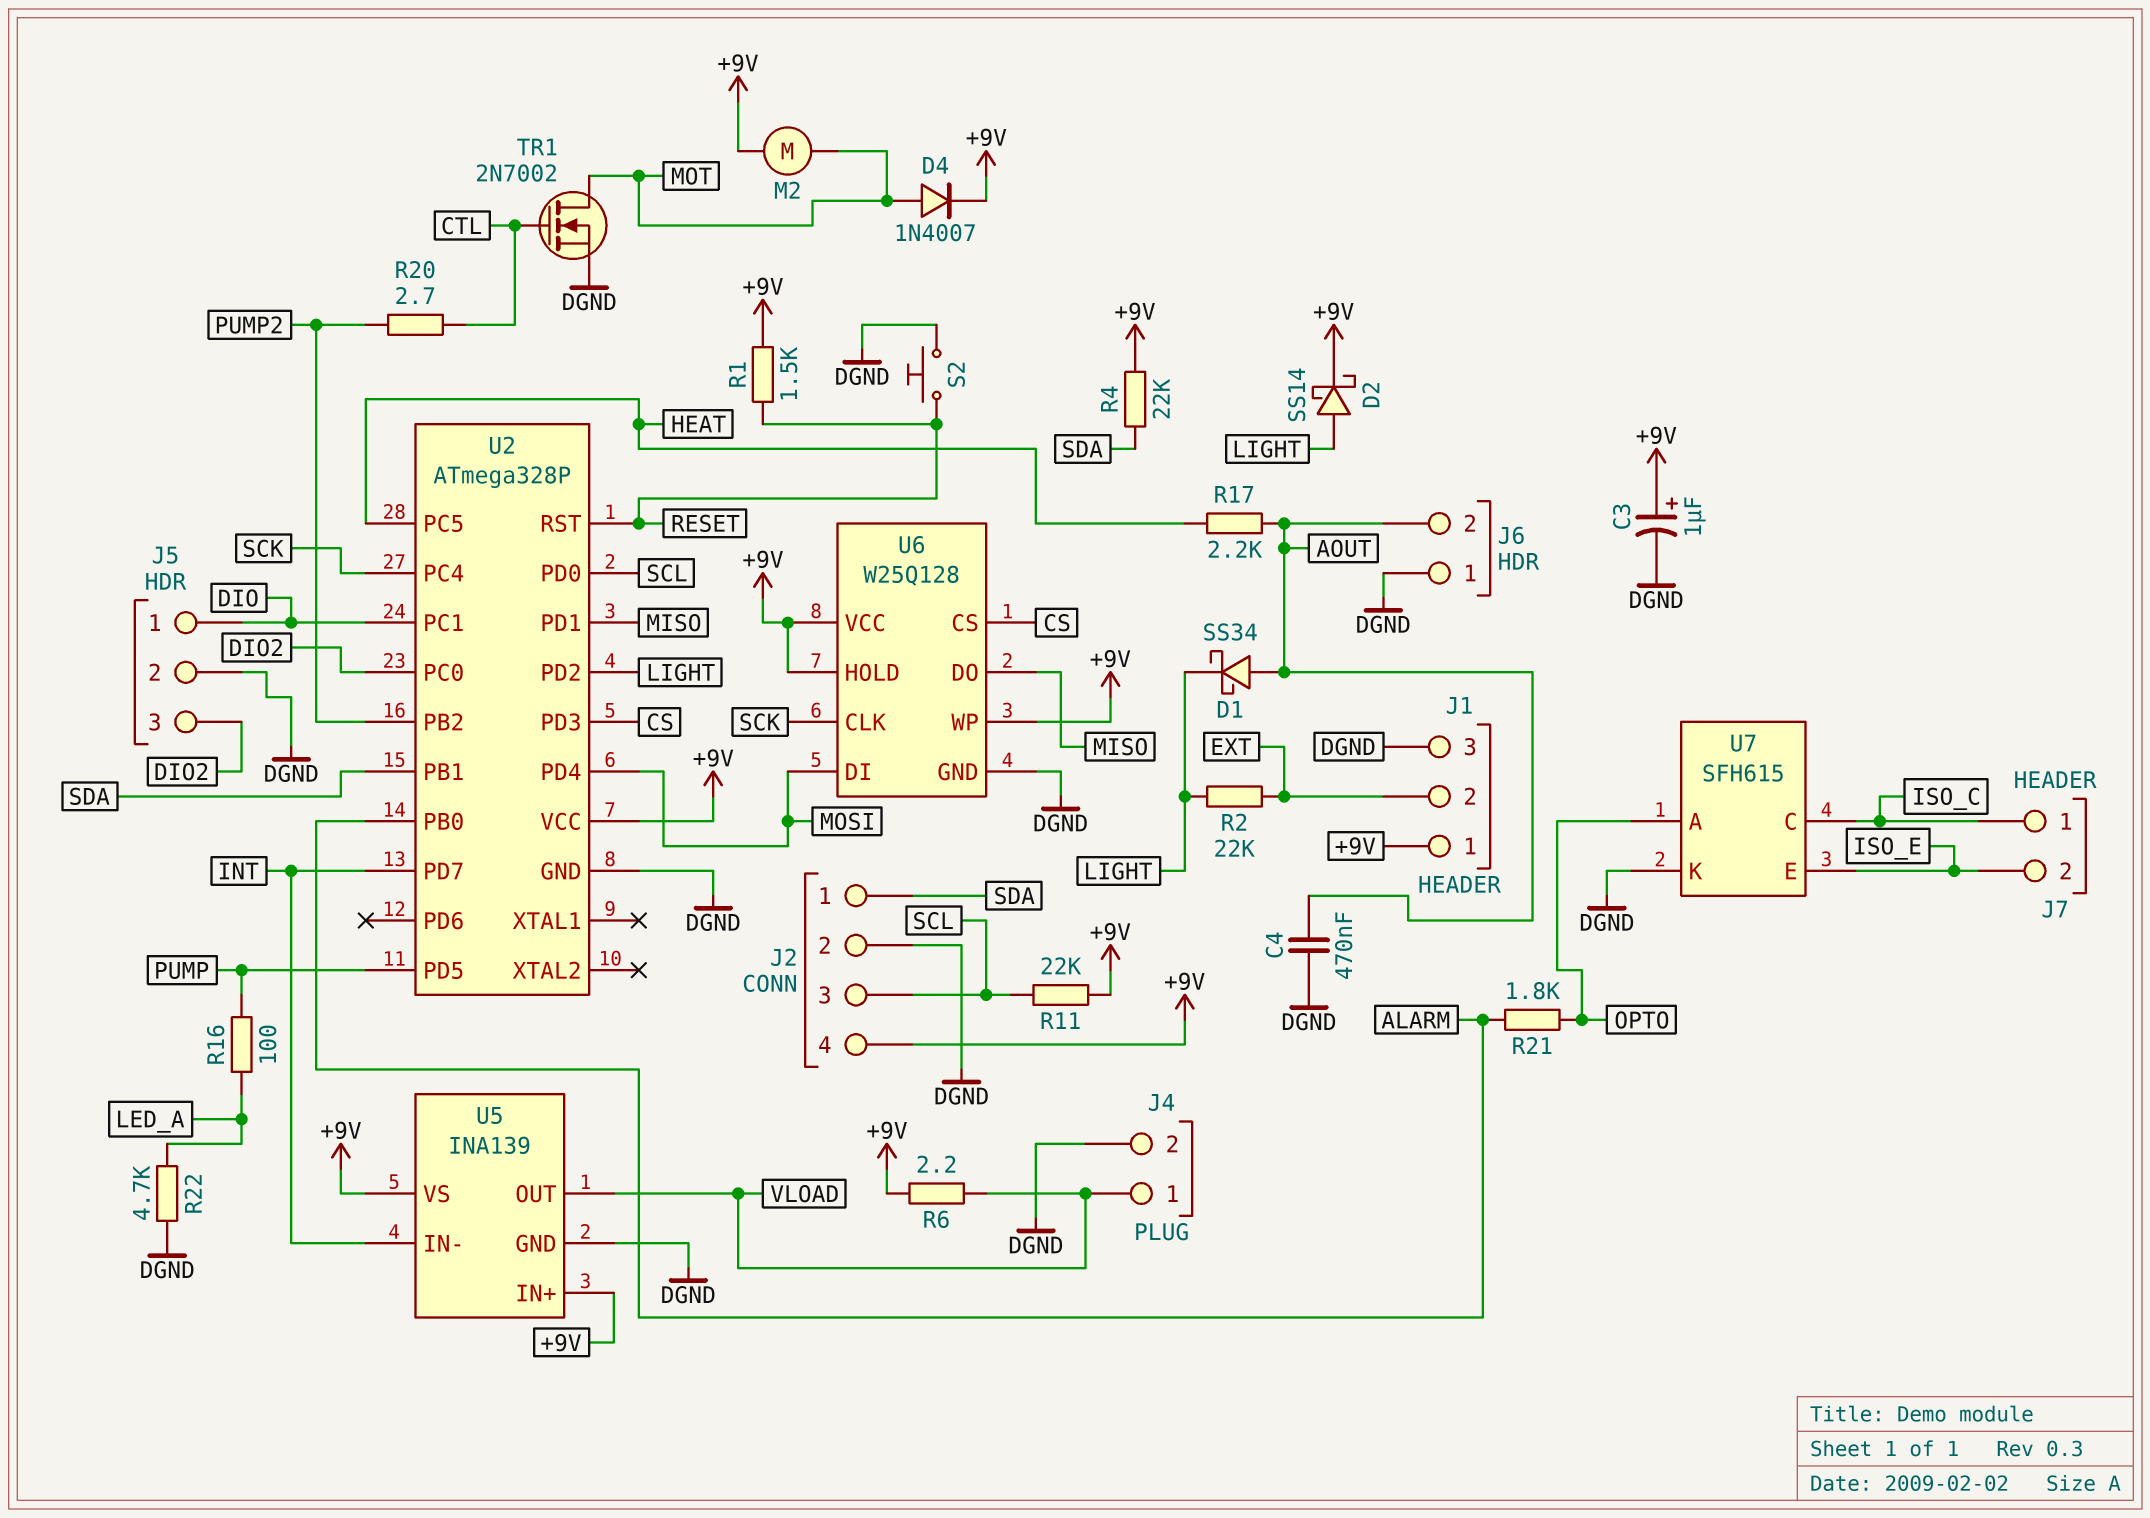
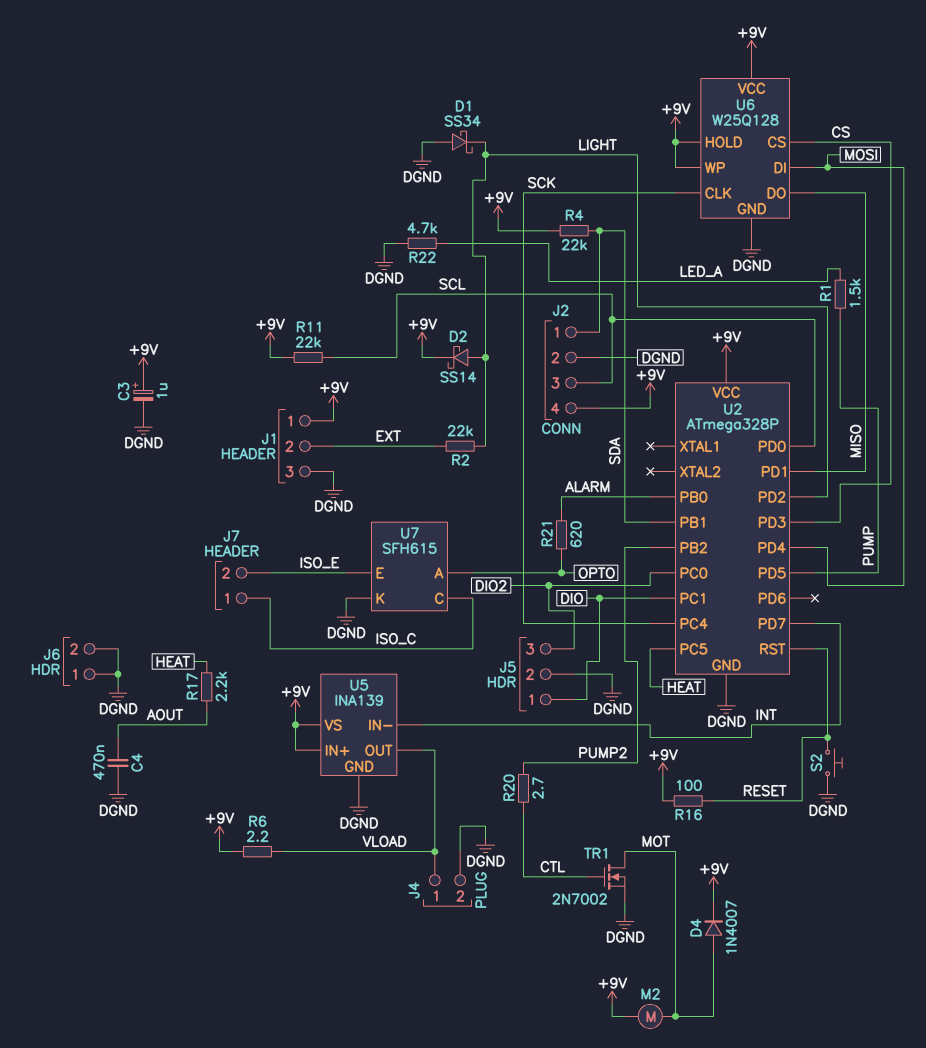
D1: schottky SS34 (A AOUT, K LIGHT) -> schottky SS34 (A DGND, K LIGHT)
J6 pin 2: AOUT -> DGND
R1: 1.5k (+9V, RESET) -> 1.5k (LED_A, PUMP)
R16: 100 (LED_A, PUMP) -> 100 (+9V, RESET)
R21: 1.8k (ALARM, OPTO) -> 620 (ALARM, OPTO)

